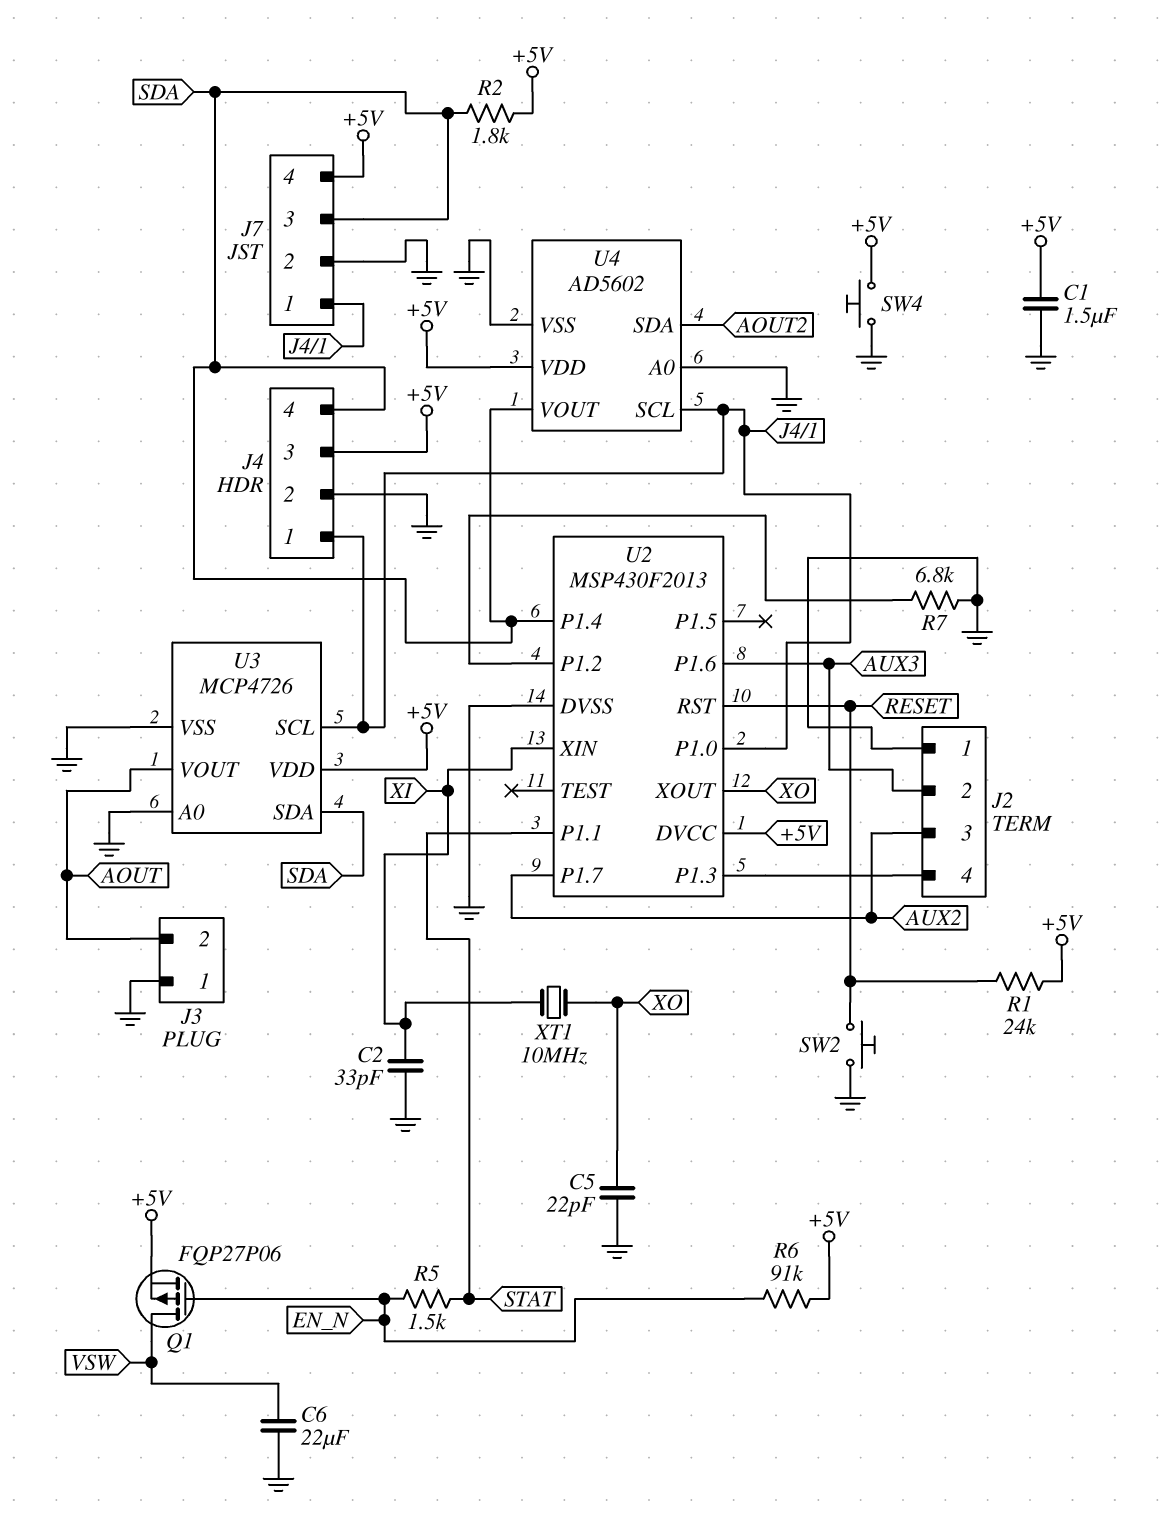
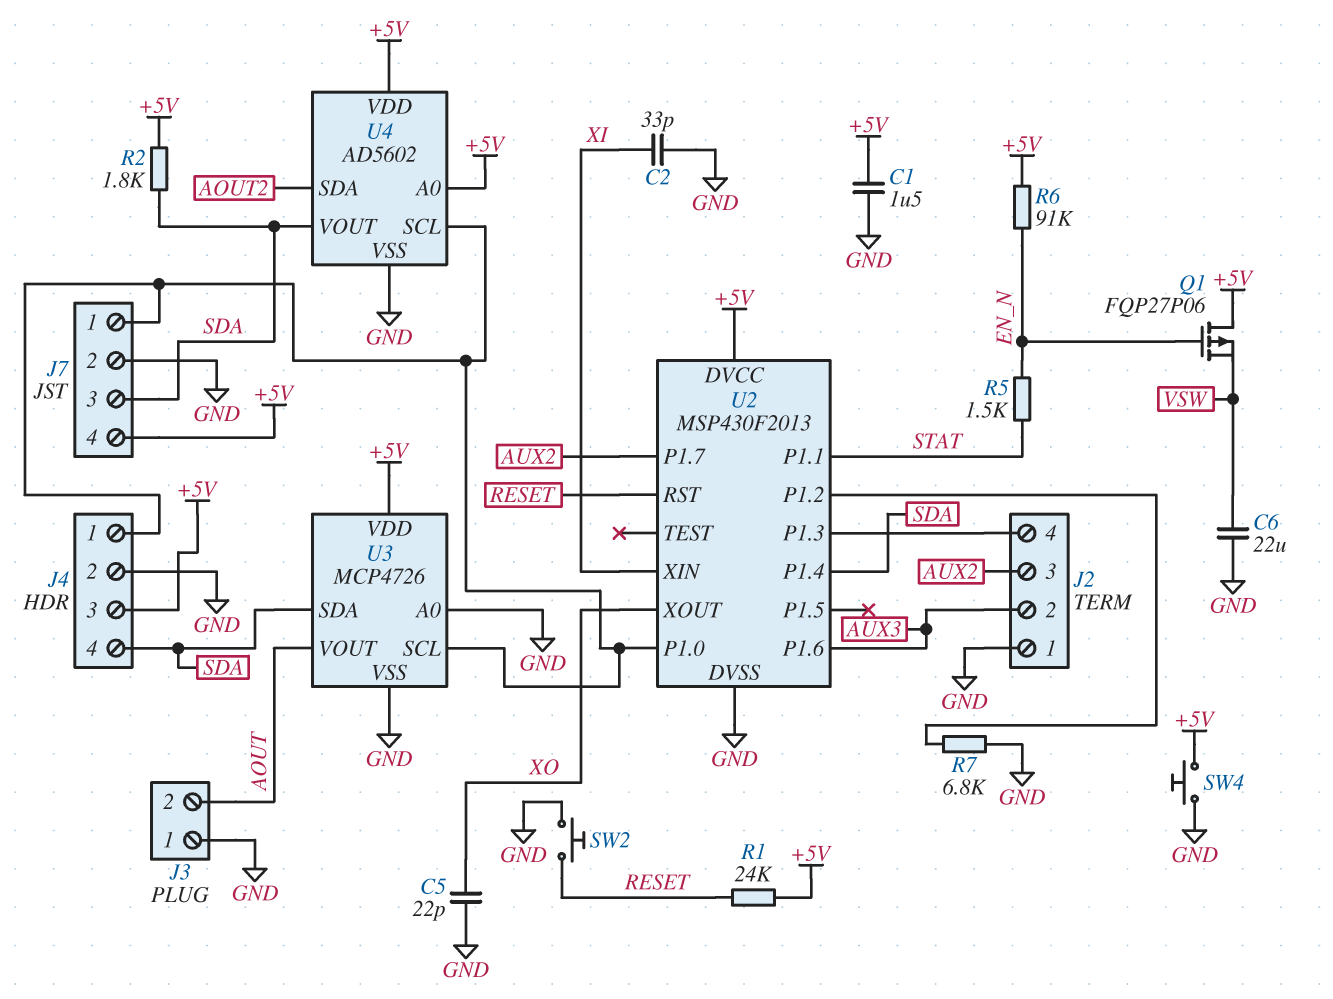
Q1: PMOS FQP27P06 (G EN_N, D VSW, S +5V) -> PMOS FQP27P06 (G EN_N, D +5V, S VSW)
U4 pin A0: GND -> +5V
XT1: 10MHz (XI, XO) -> none

